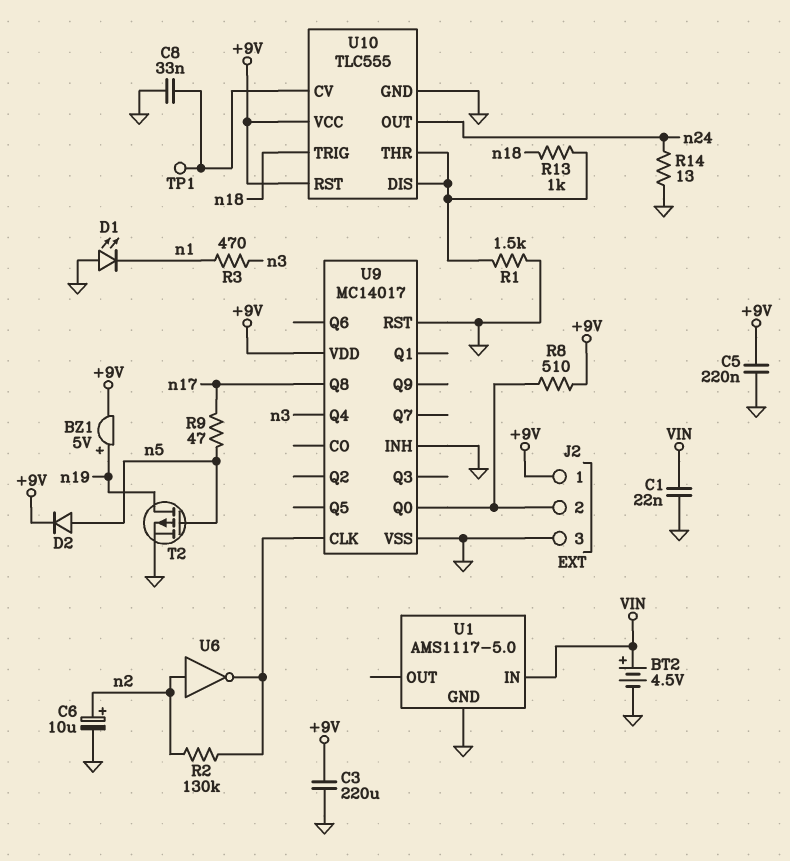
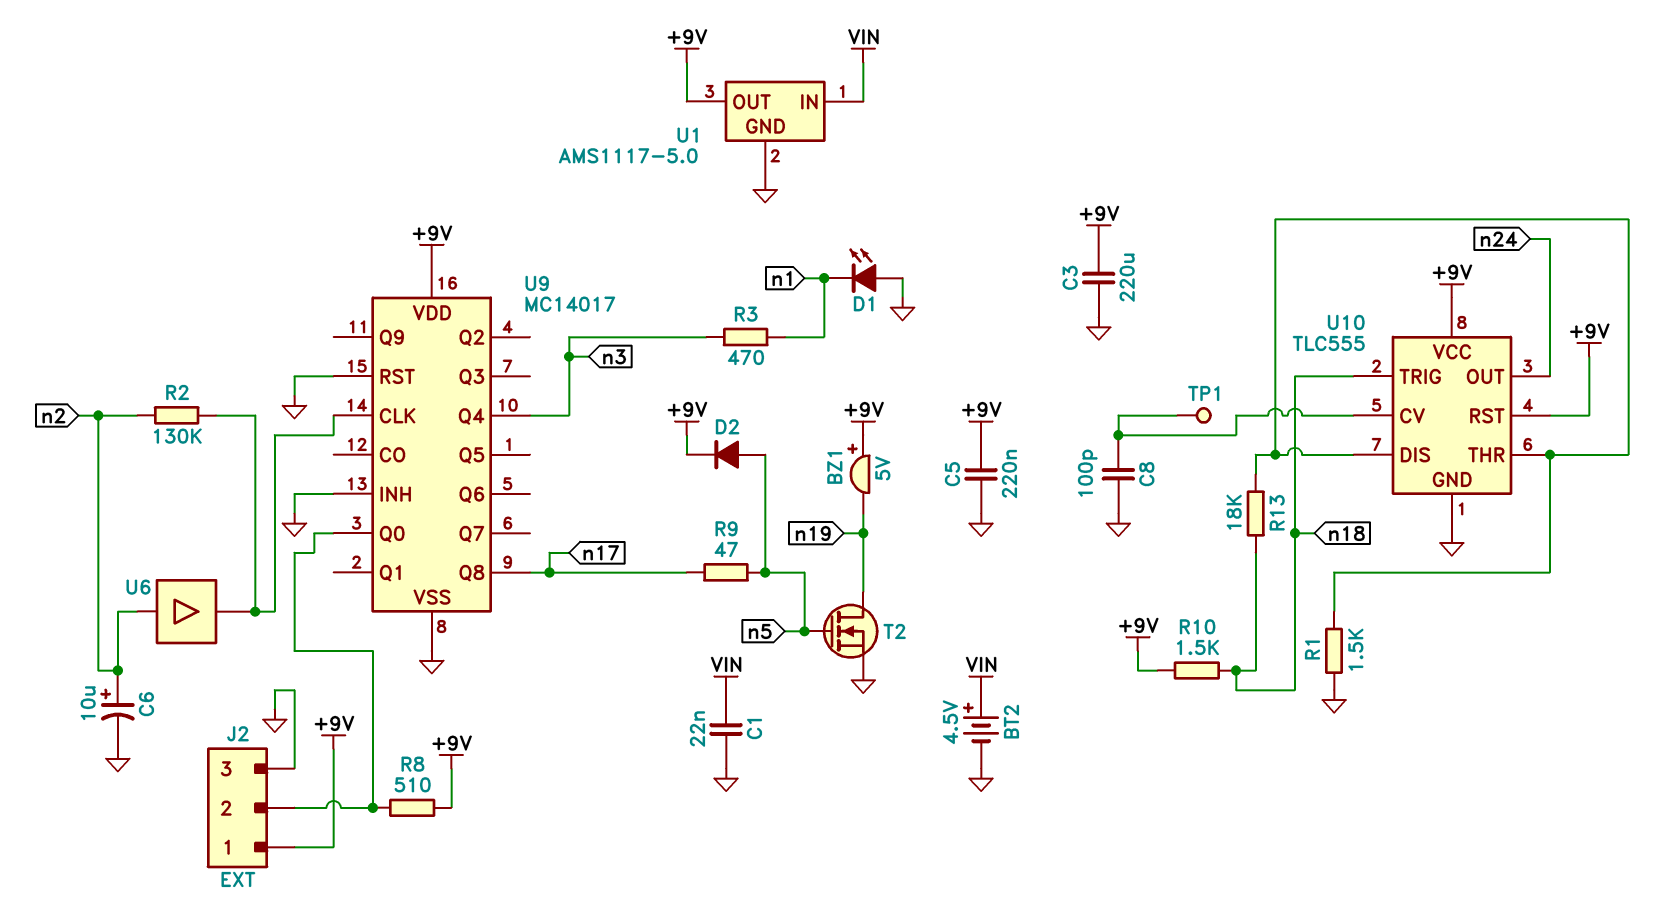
BZ1: buzzer 5V (plus n19, minus +9V) -> buzzer 5V (plus +9V, minus n19)
C8: 33nF (GND, U10/CV) -> 100pF (GND, U10/CV)
R10: none -> 1.5k (+9V, n18)
R13: 1k (U10/DIS, n18) -> 18k (U10/DIS, n18)
R14: 13 (GND, n24) -> none
T2: PMOS (G n5, D n19, S GND) -> NMOS (G n5, D n19, S GND)
U1 pin OUT: none -> +9V
U6: NOT (in n2, out U9/CLK) -> buffer (in n2, out U9/CLK)

